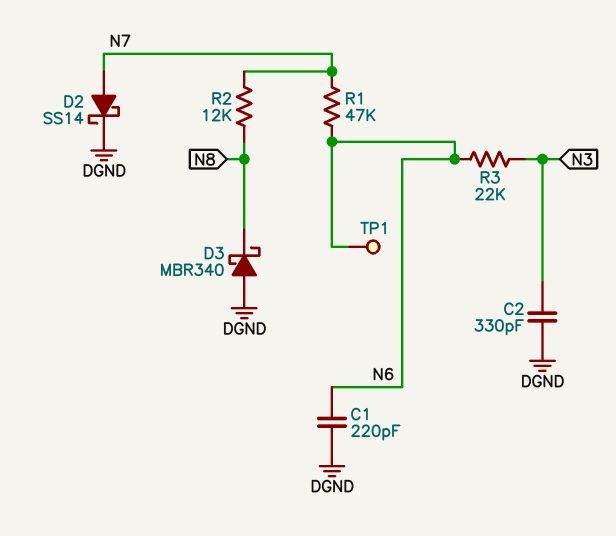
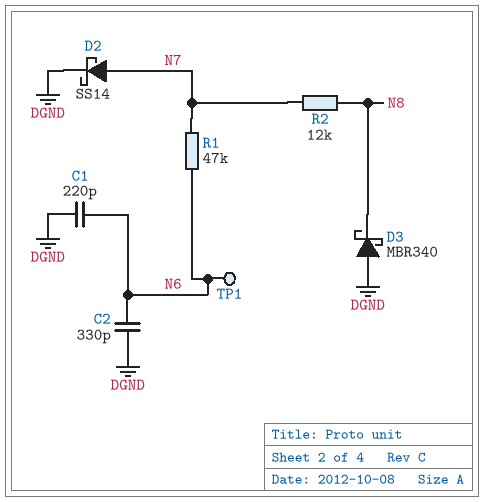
C2: 330pF (DGND, N3) -> 330pF (DGND, N6)
R3: 22k (N3, N6) -> none

